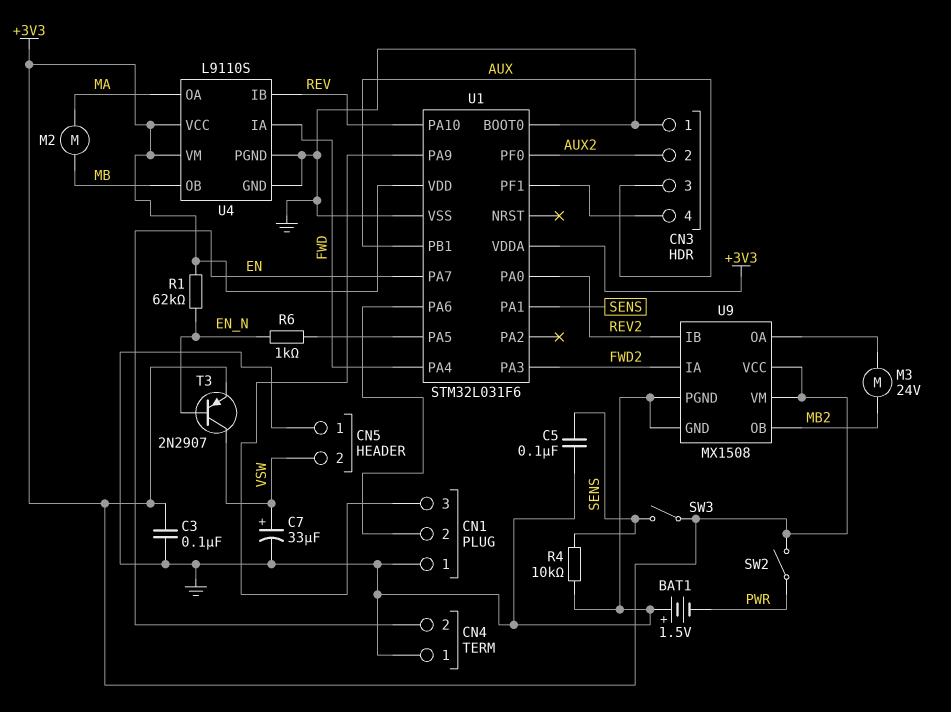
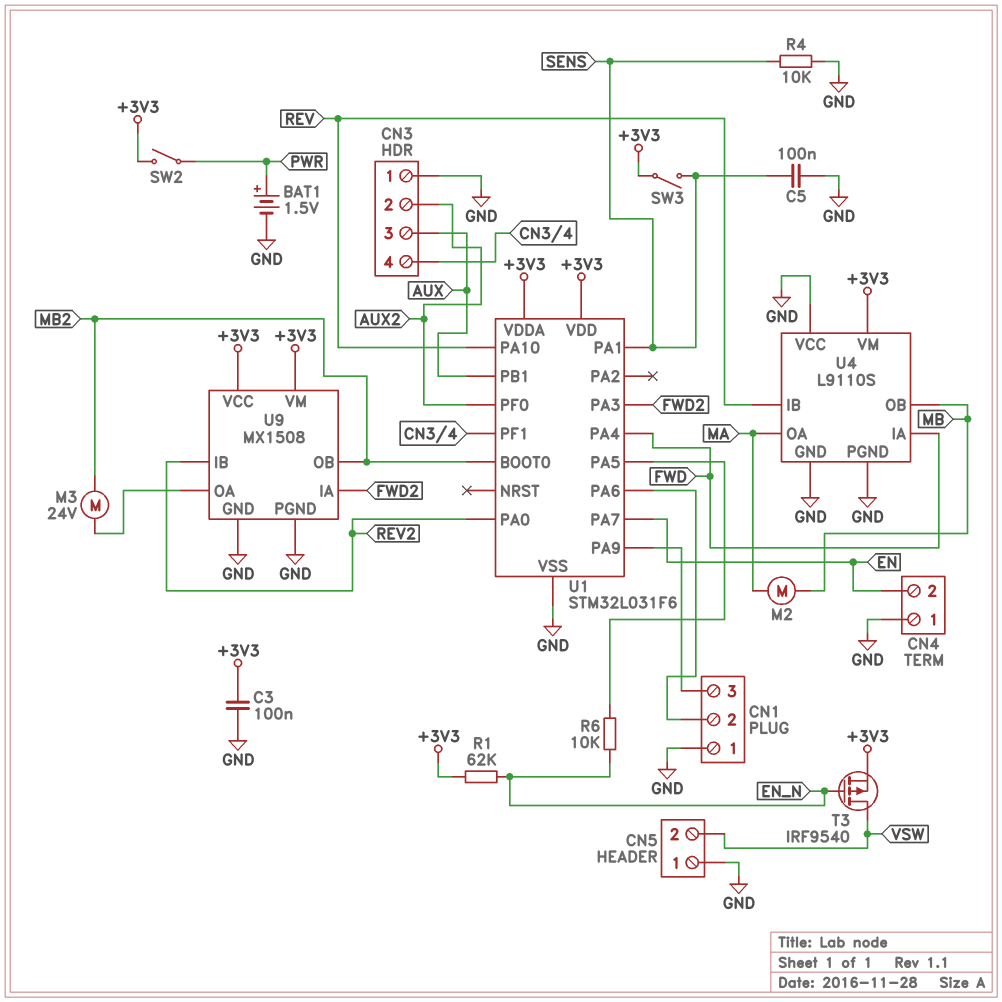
BAT1: 1.5V (plus GND, minus PWR) -> 1.5V (plus PWR, minus GND)
C7: 33uF (plus VSW, minus GND) -> none
R6: 1k (EN_N, U1/PA5) -> 10k (EN_N, U1/PA5)
T3: PNP 2N2907 (B EN_N, C VSW, E +3V3) -> PMOS IRF9540 (G EN_N, D VSW, S +3V3)
U1 pin BOOT0: GND -> MB2
U4 pin VCC: +3V3 -> GND

